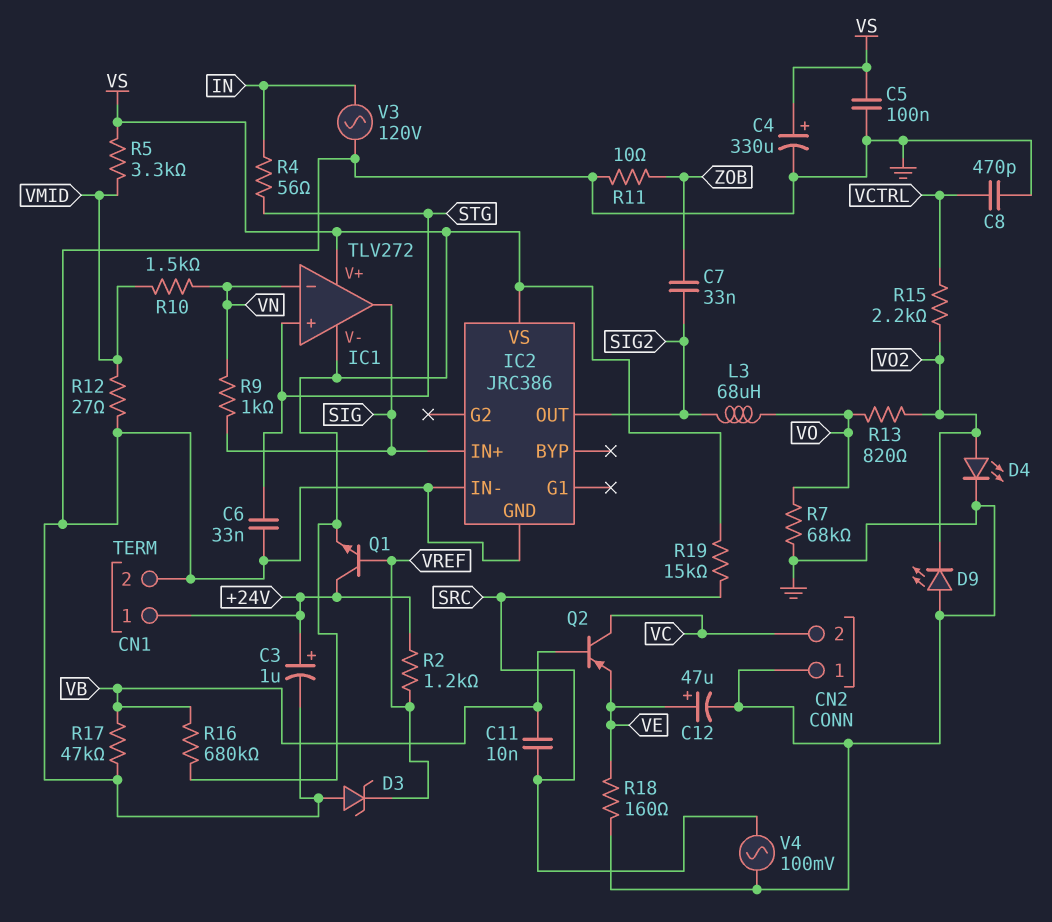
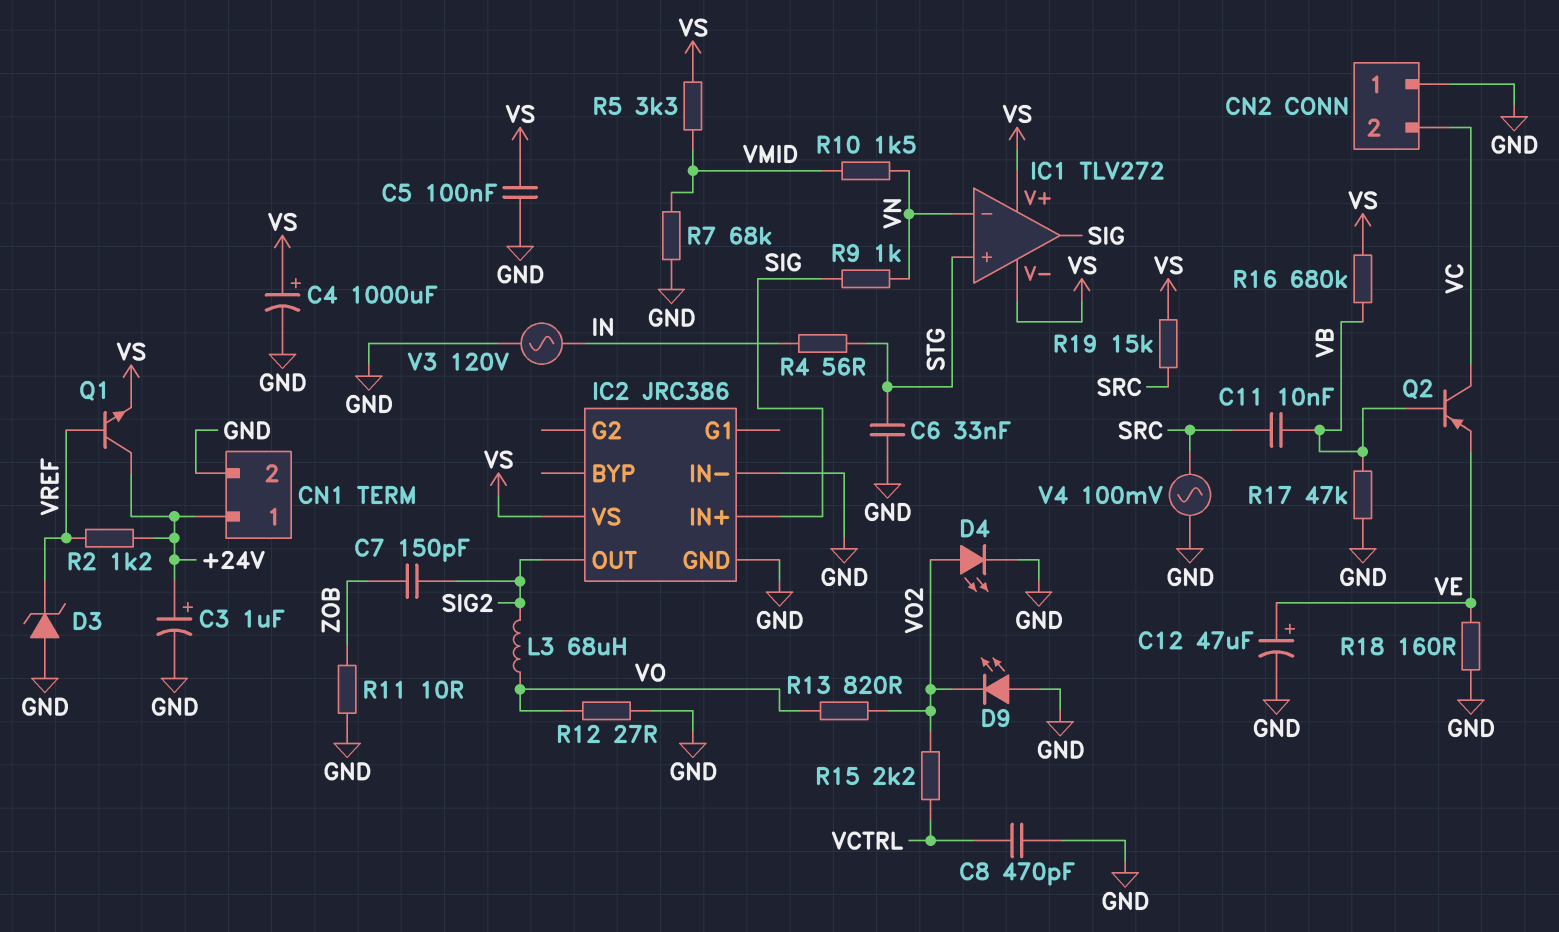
C4: 330uF (plus VS, minus GND) -> 1000uF (plus VS, minus GND)
C7: 33nF (SIG2, ZOB) -> 150pF (SIG2, ZOB)
R7: 68k (GND, VO) -> 68k (GND, VMID)
R12: 27 (GND, VMID) -> 27 (GND, VO)

